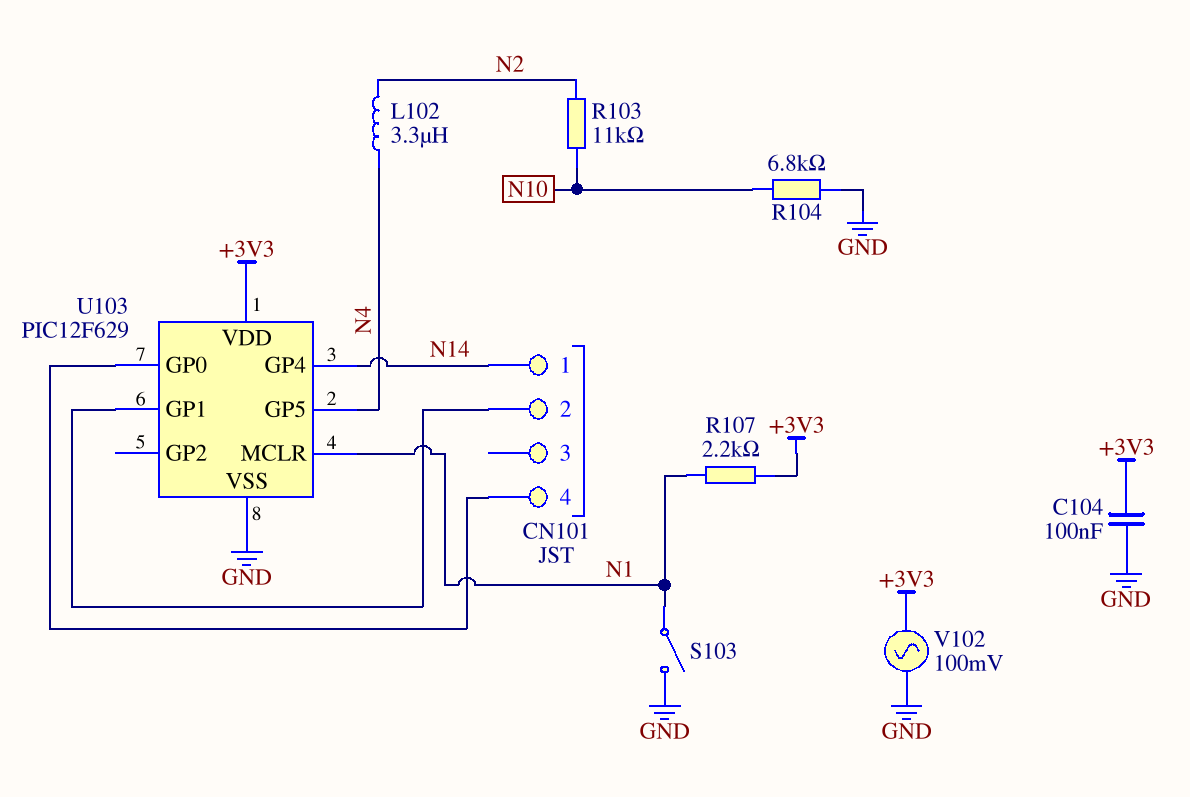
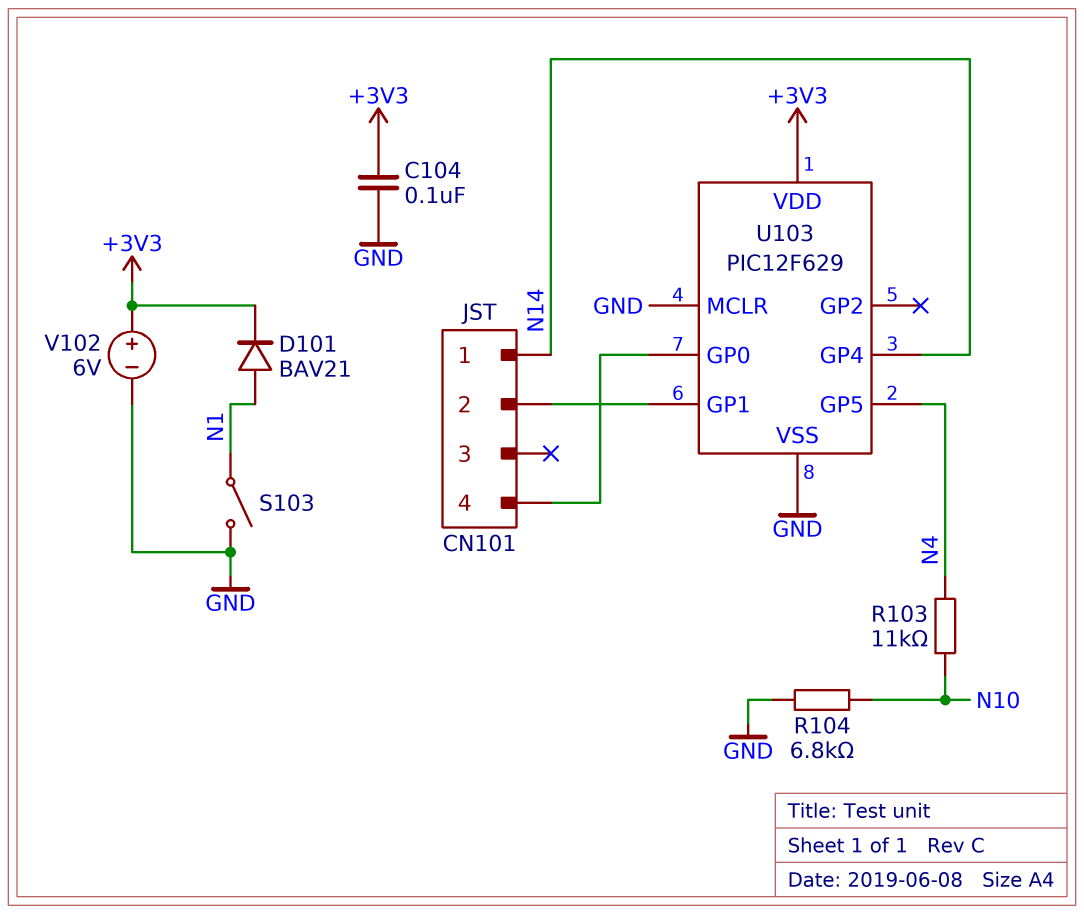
D101: none -> diode BAV21 (A N1, K +3V3)
L102: 3.3uH (N2, N4) -> none
R103: 11k (N2, N10) -> 11k (N4, N10)
R107: 2.2k (+3V3, N1) -> none
U103 pin MCLR: N1 -> GND
V102: AC 100mV (+3V3, GND) -> 6V (plus +3V3, minus GND)

